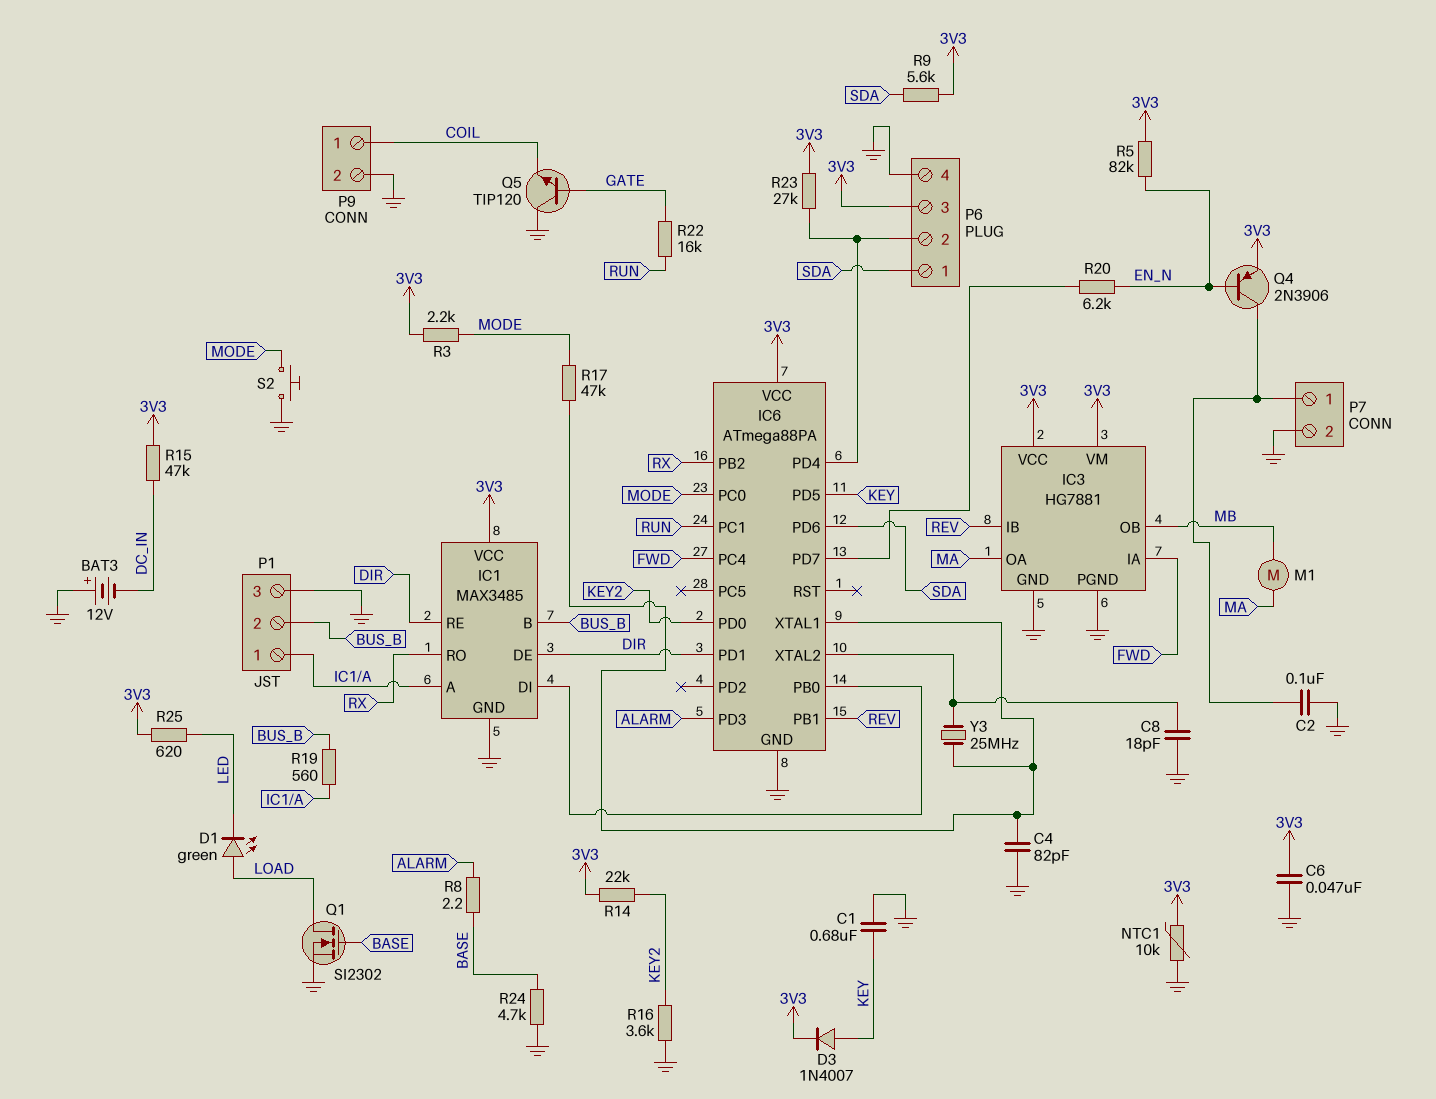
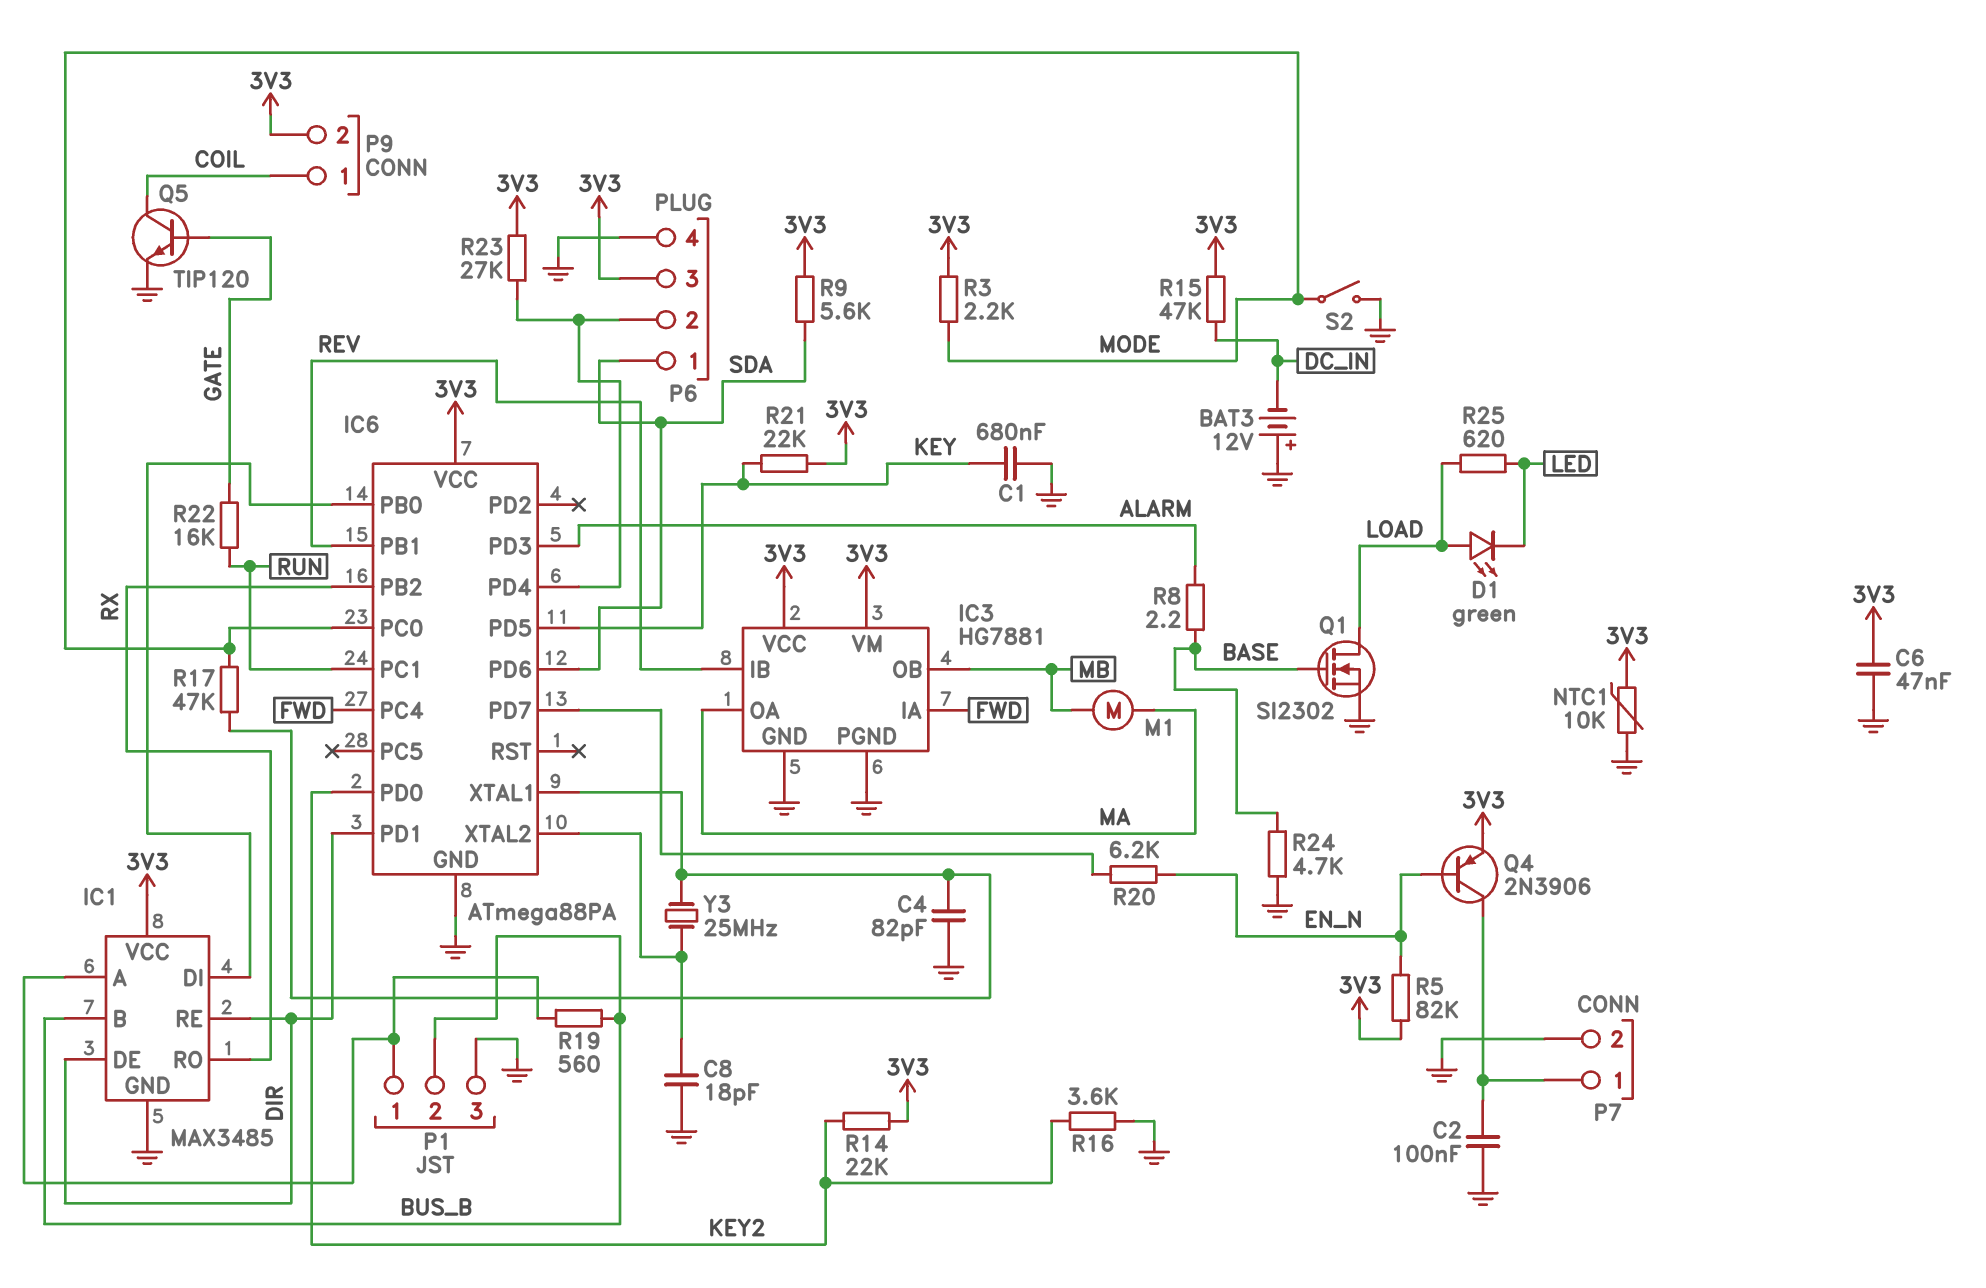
D3: diode 1N4007 (A KEY, K 3V3) -> none
P9 pin 2: GND -> 3V3
Q5: NPN TIP120 (B GATE, C GND, E COIL) -> NPN TIP120 (B GATE, C COIL, E GND)
R21: none -> 22k (3V3, KEY)
R25: 620 (3V3, LED) -> 620 (LED, LOAD)
S2: button (GND, MODE) -> switch (GND, MODE)

